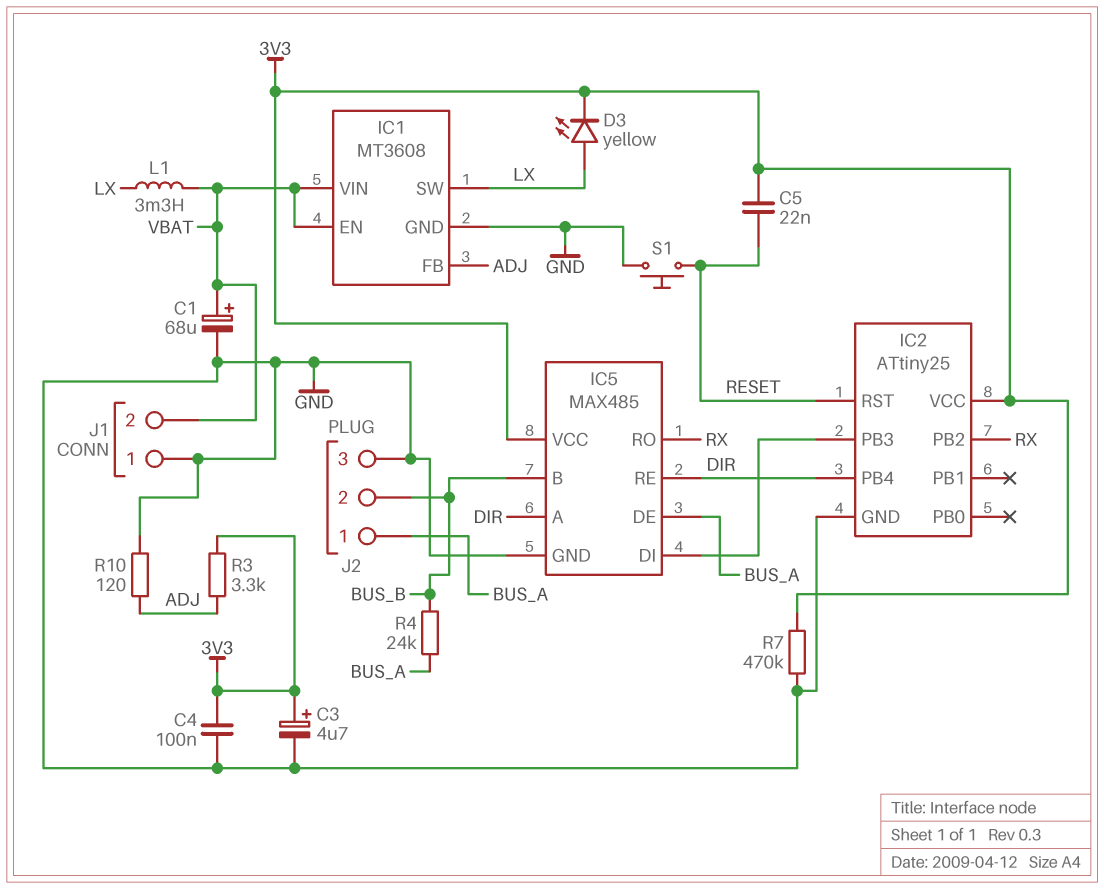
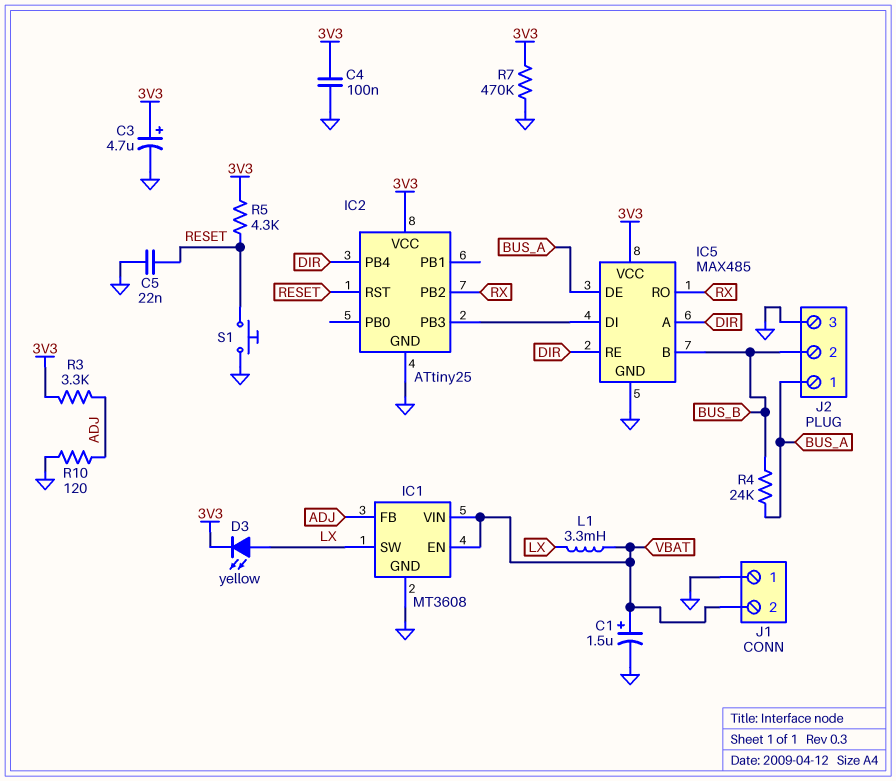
C1: 68uF (plus VBAT, minus GND) -> 1.5uF (plus VBAT, minus GND)
C5: 22nF (3V3, RESET) -> 22nF (GND, RESET)
R5: none -> 4.3k (3V3, RESET)

